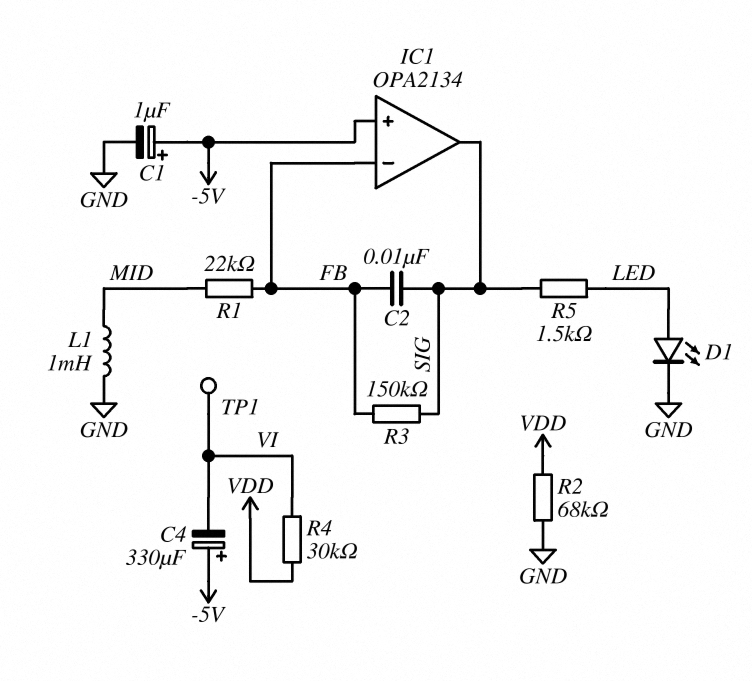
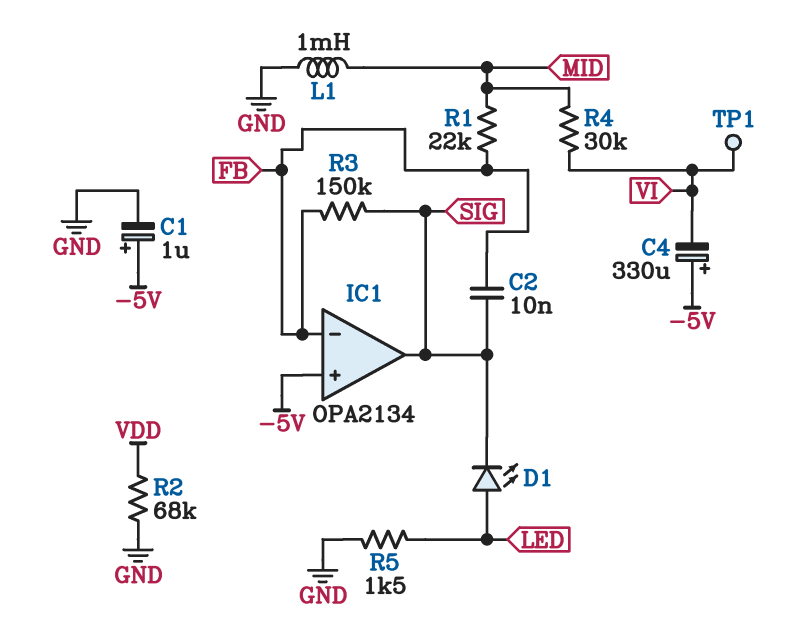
D1: LED (A LED, K GND) -> LED (A LED, K SIG)
R4: 30k (VDD, VI) -> 30k (MID, VI)
R5: 1.5k (LED, SIG) -> 1.5k (GND, LED)

